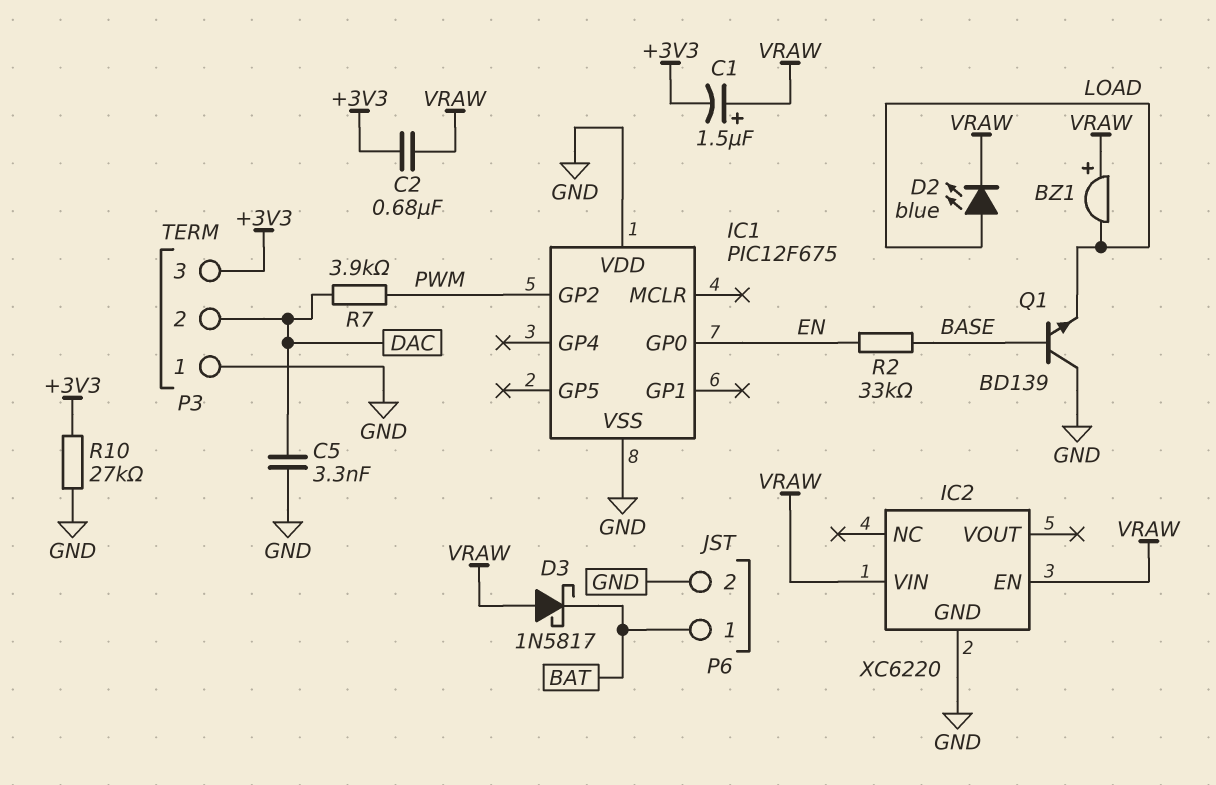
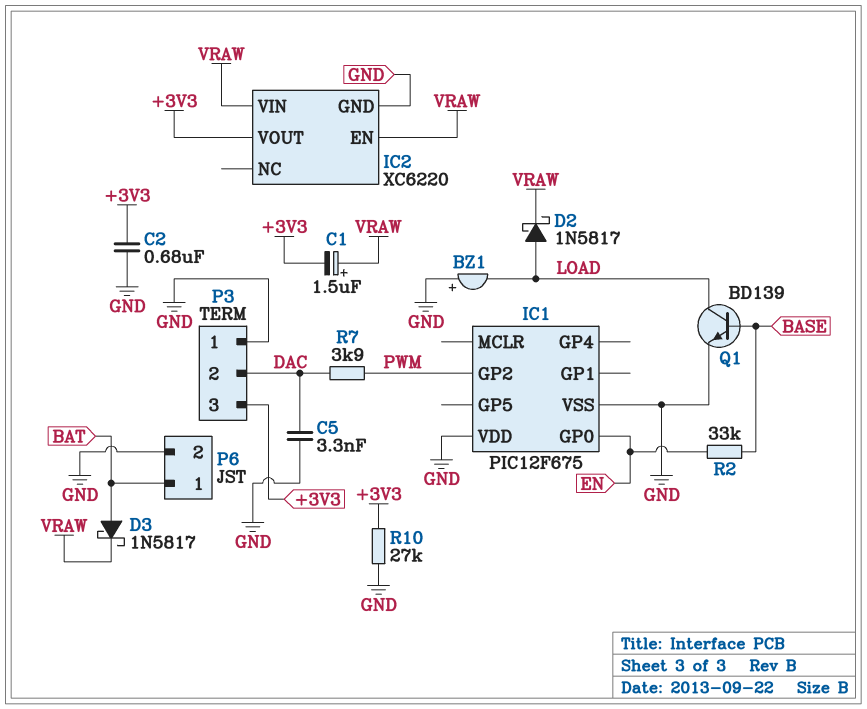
BZ1: buzzer (plus VRAW, minus LOAD) -> buzzer (plus GND, minus LOAD)
C2: 680nF (+3V3, VRAW) -> 680nF (+3V3, GND)
D2: LED blue (A LOAD, K VRAW) -> schottky 1N5817 (A LOAD, K VRAW)
D3: schottky 1N5817 (A VRAW, K BAT) -> schottky 1N5817 (A BAT, K VRAW)
IC2 pin VOUT: none -> +3V3
Q1: NPN BD139 (B BASE, C GND, E LOAD) -> NPN BD139 (B BASE, C LOAD, E GND)

